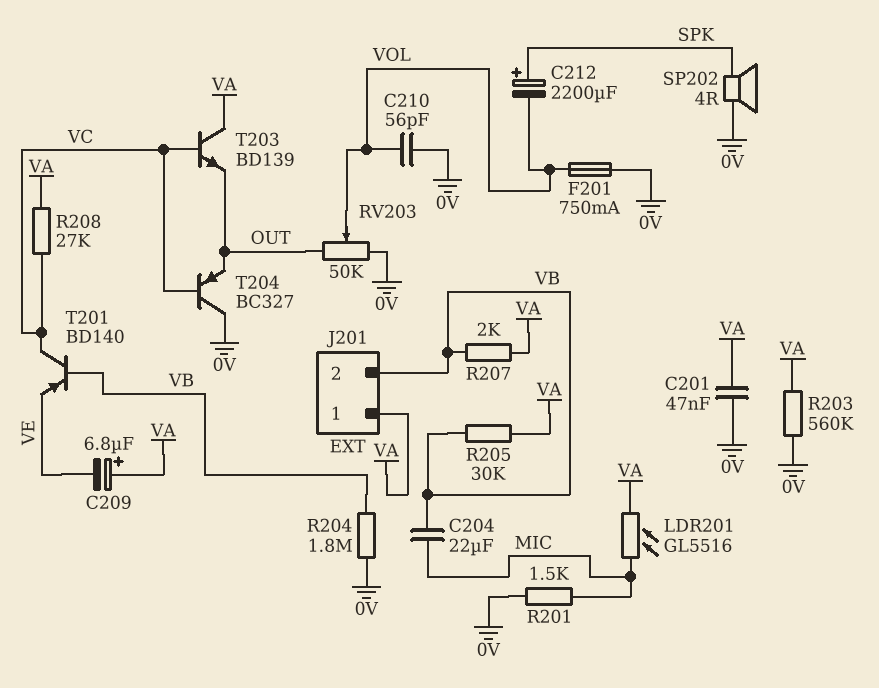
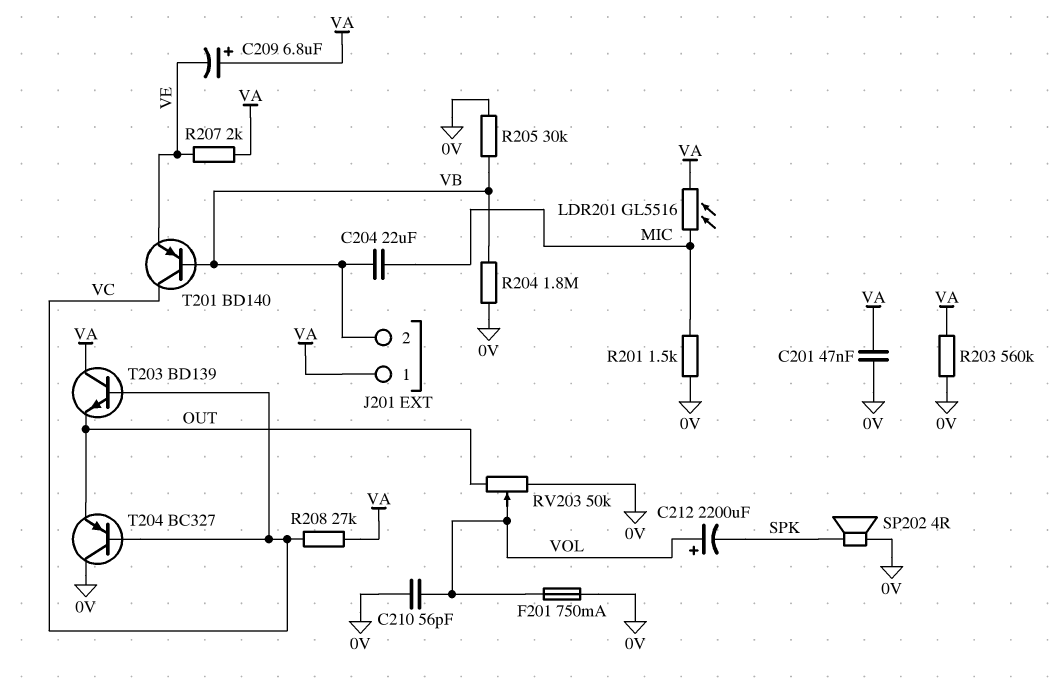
C212: 2200uF (plus SPK, minus VOL) -> 2200uF (plus VOL, minus SPK)
R205: 30k (VA, VB) -> 30k (0V, VB)
R207: 2k (VA, VB) -> 2k (VA, VE)

